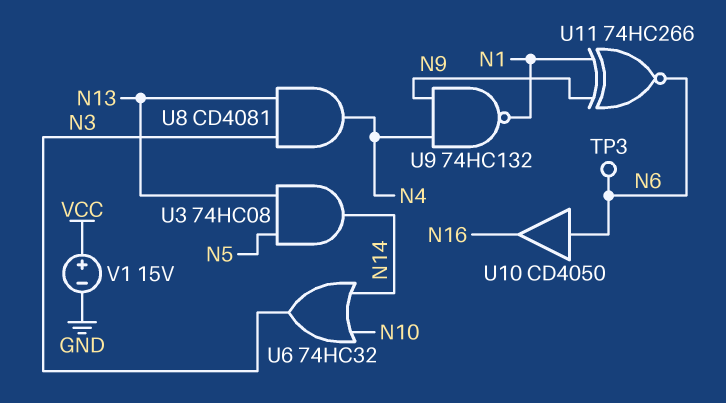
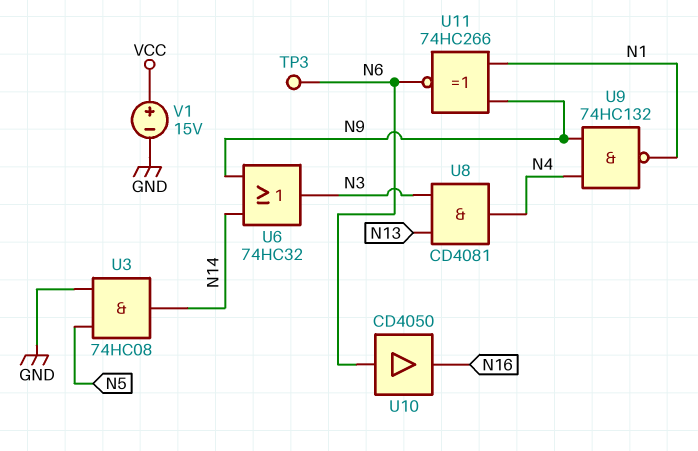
U3: AND 74HC08 (in N5, in N13, out N14) -> AND 74HC08 (in GND, in N5, out N14)
U6: OR 74HC32 (in N10, in N14, out N3) -> OR 74HC32 (in N9, in N14, out N3)

